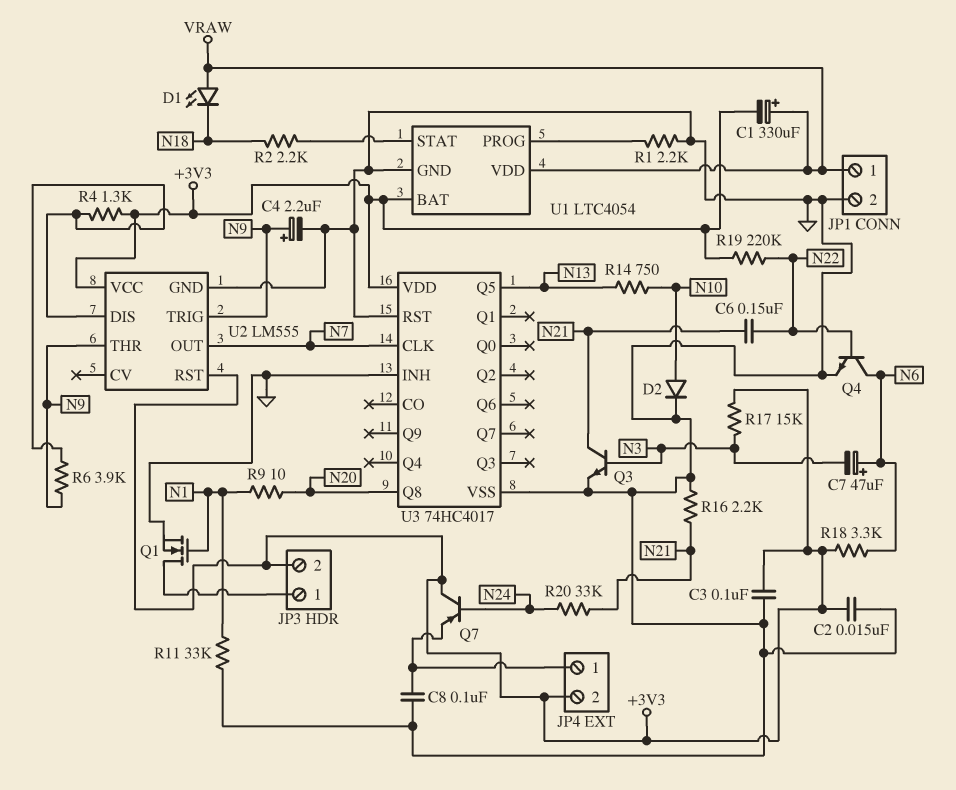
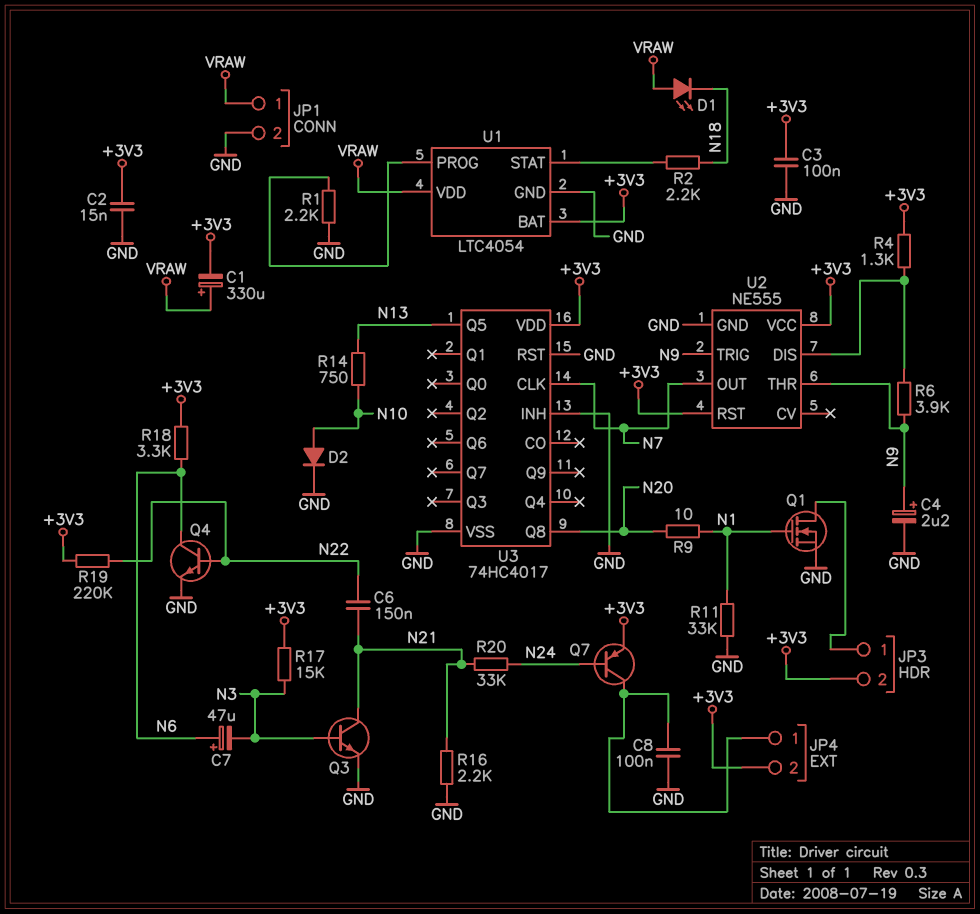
Q7: PNP (B N24, C +3V3, E JP4/1) -> PNP (B N24, C JP4/1, E +3V3)
U2: LM555 -> NE555

